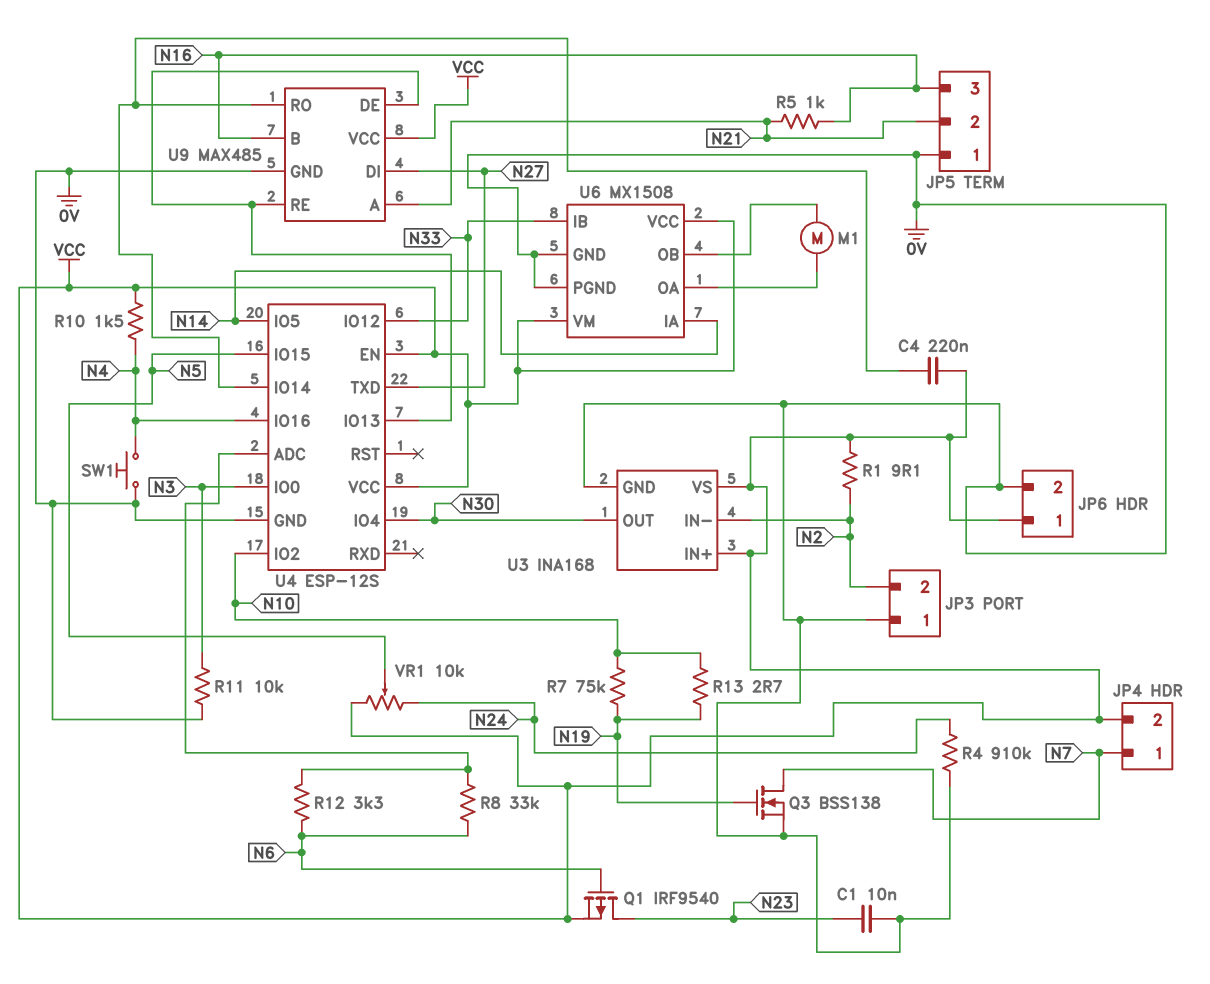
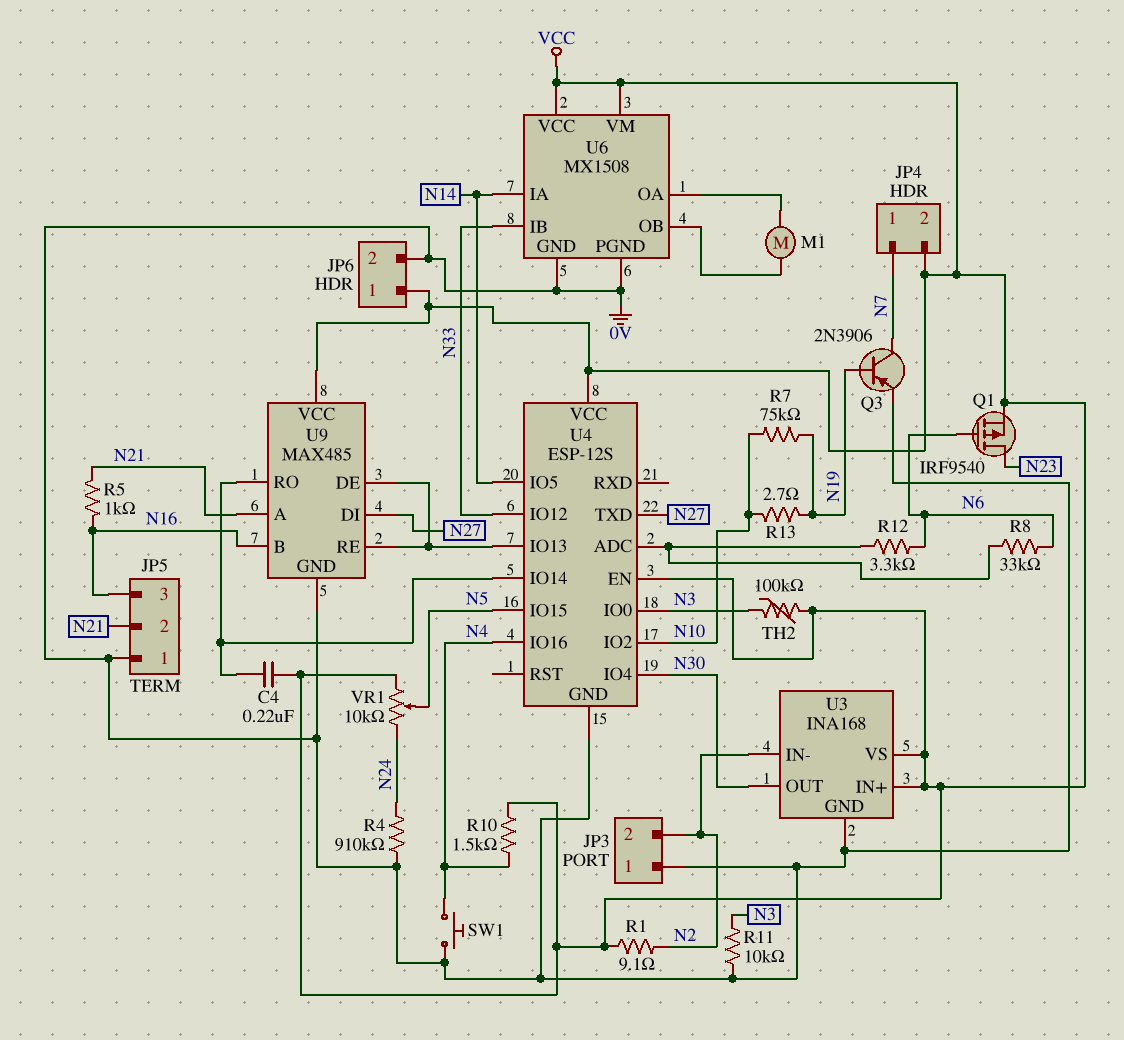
C1: 10nF (0V, N23) -> none
Q3: NMOS BSS138 (G N19, D N7, S 0V) -> PNP 2N3906 (B N19, C N7, E 0V)
TH2: none -> 100k (N3, VCC)

